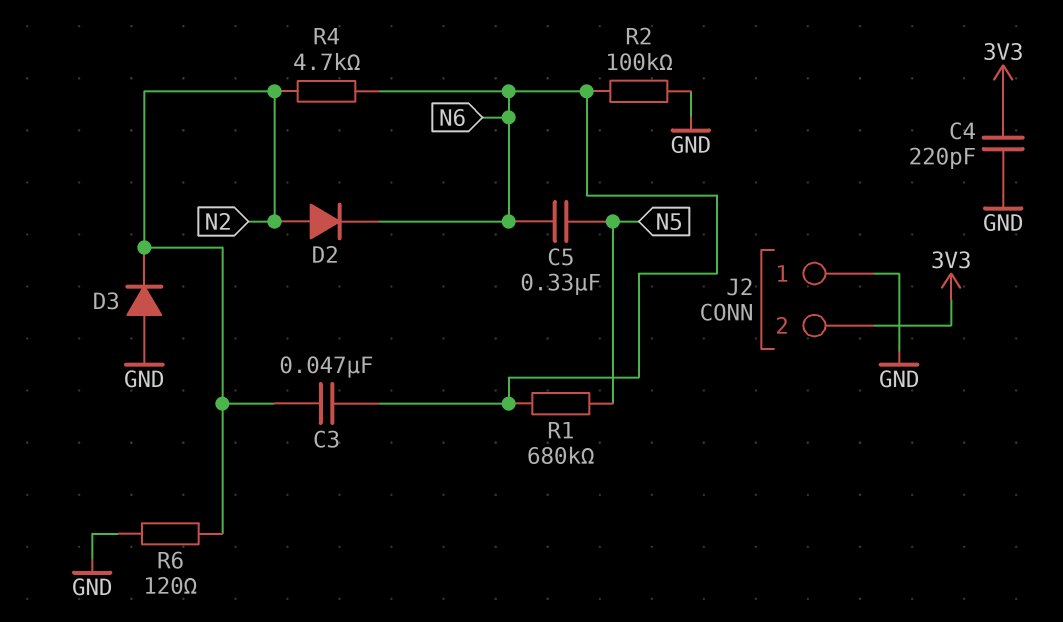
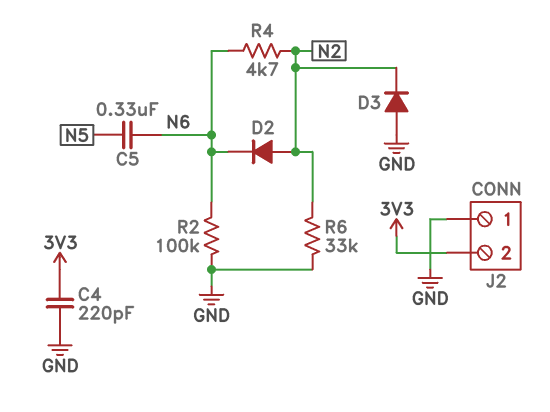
C3: 47nF (N2, N6) -> none
R1: 680k (N5, N6) -> none
R6: 120 (GND, N2) -> 33k (GND, N2)

